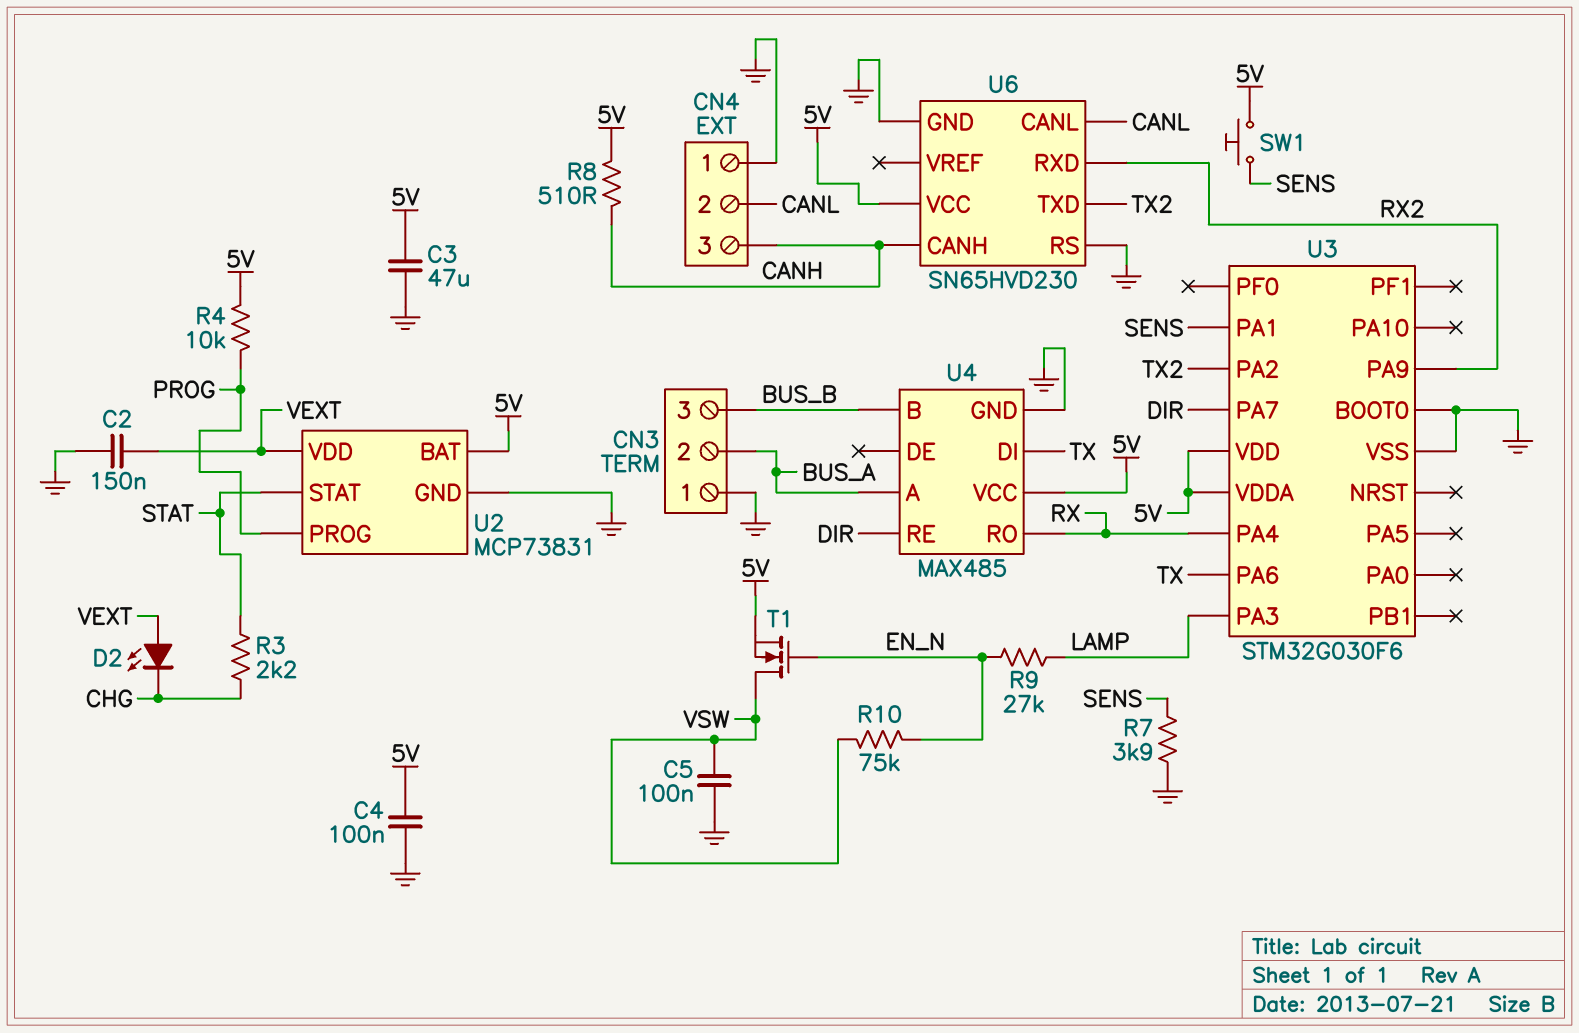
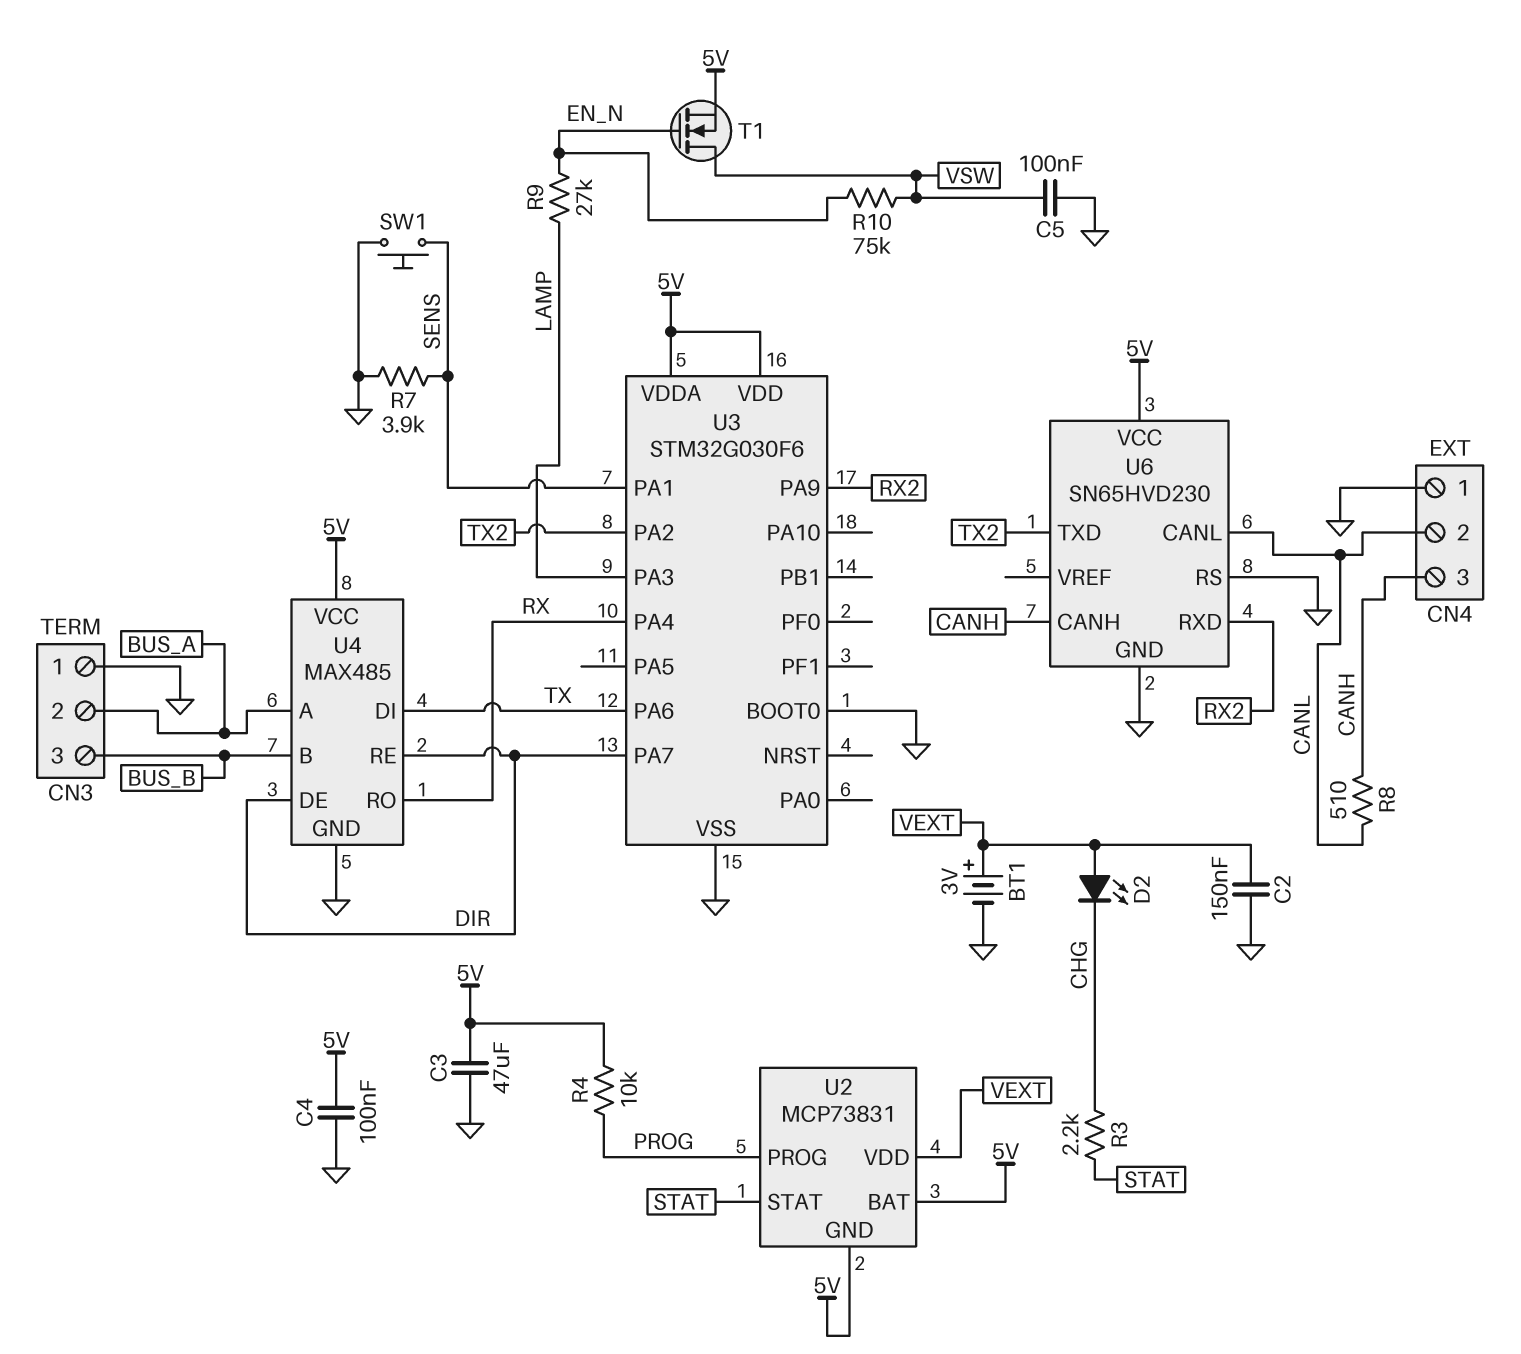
BT1: none -> 3V (plus VEXT, minus GND)
R8: 510 (5V, CANH) -> 510 (CANH, CANL)
SW1: button (5V, SENS) -> button (GND, SENS)
U2 pin GND: GND -> 5V
U4 pin DE: none -> DIR

